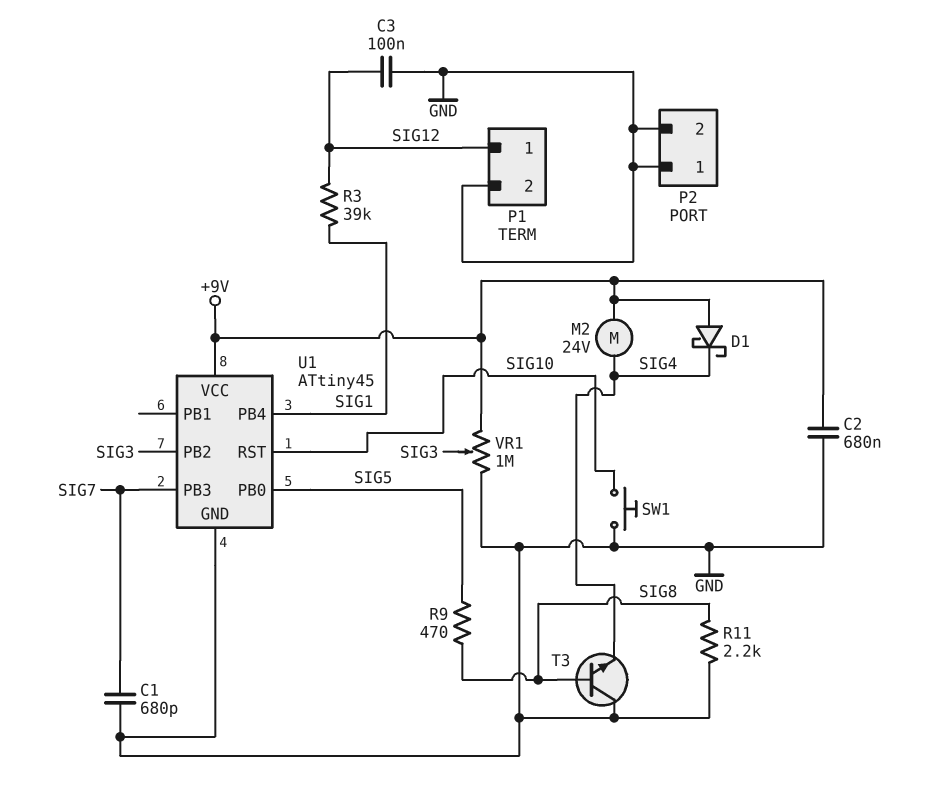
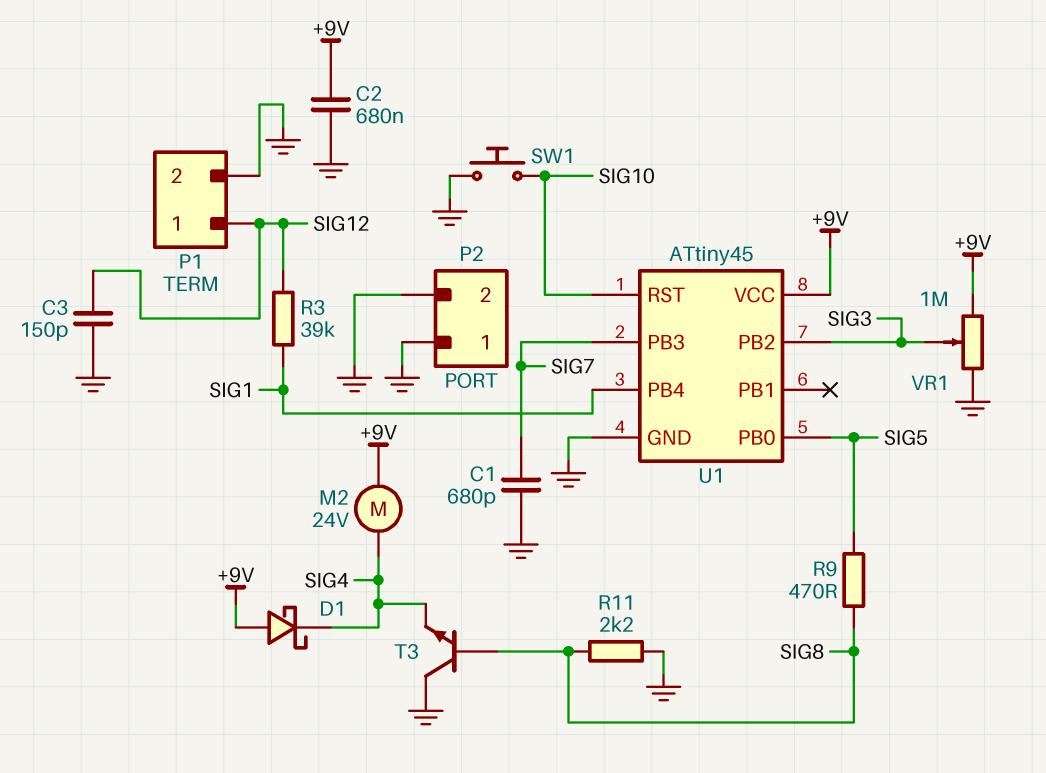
C3: 100nF (GND, SIG12) -> 150pF (GND, SIG12)

